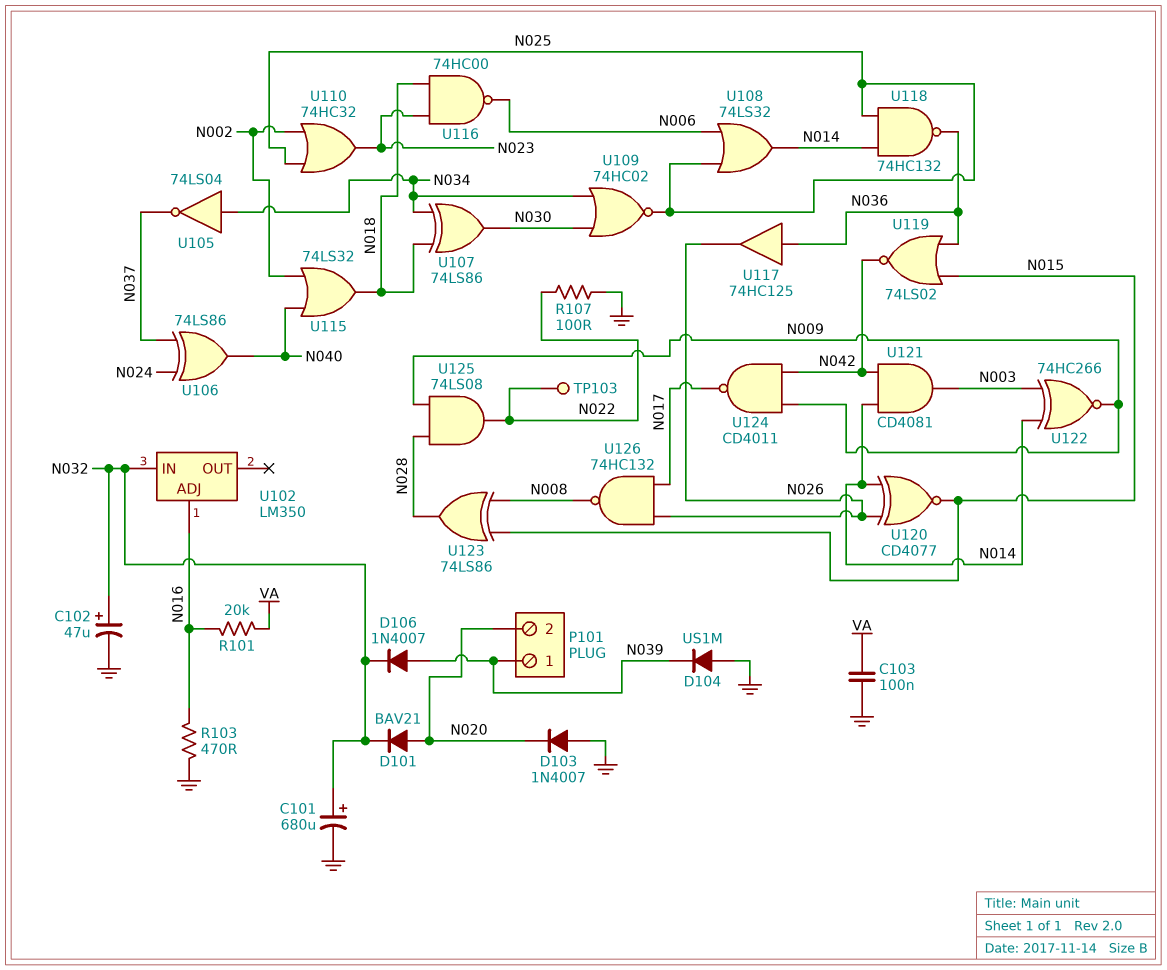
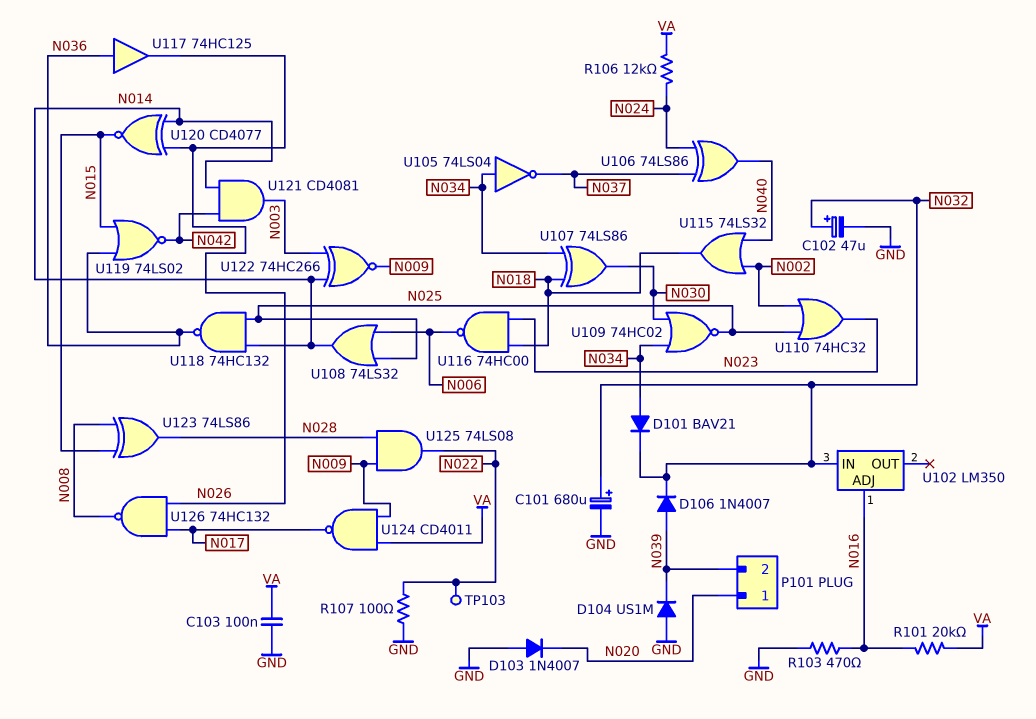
D101: diode BAV21 (A N020, K N032) -> diode BAV21 (A N034, K N032)
P101 pin 1: N039 -> N020
P101 pin 2: N020 -> N039
R106: none -> 12k (N024, VA)
U124: NAND CD4011 (in N009, in N042, out N017) -> NAND CD4011 (in N009, in VA, out N017)

